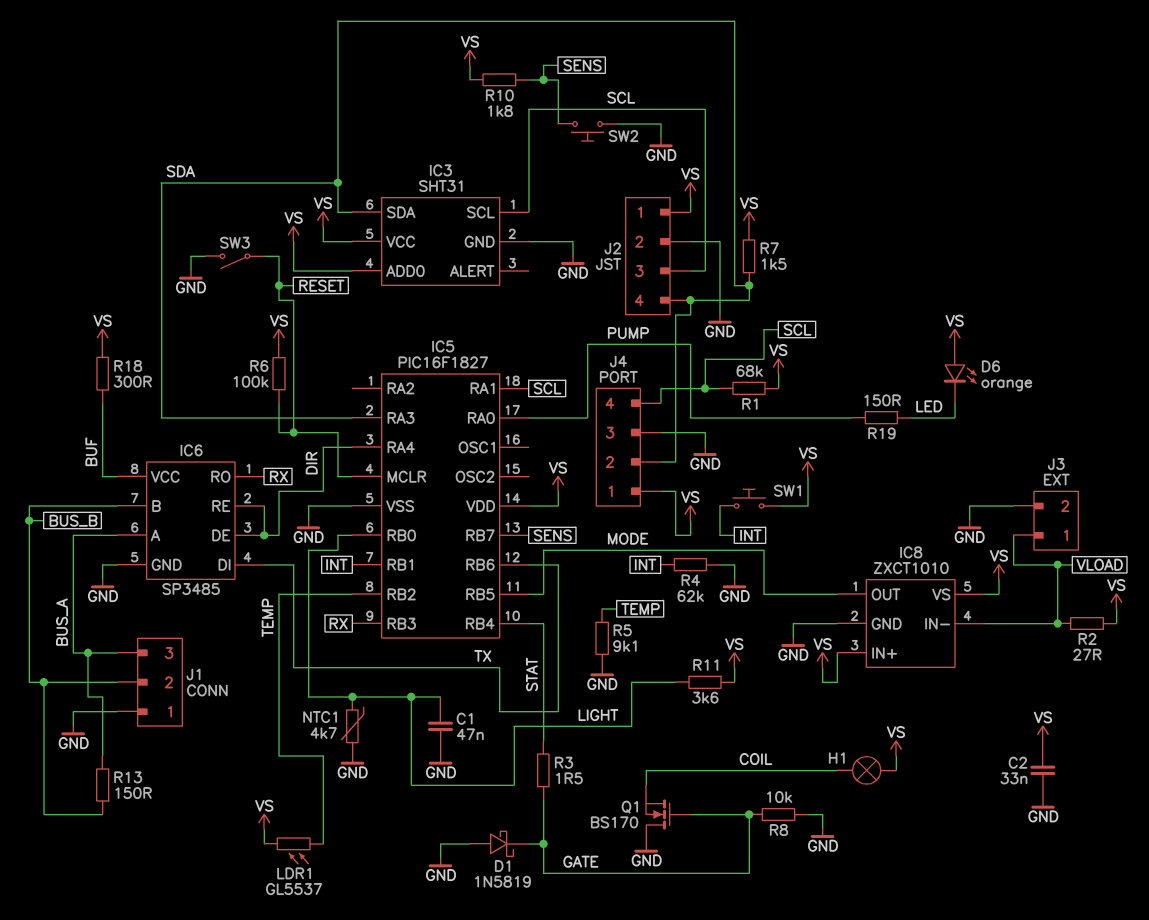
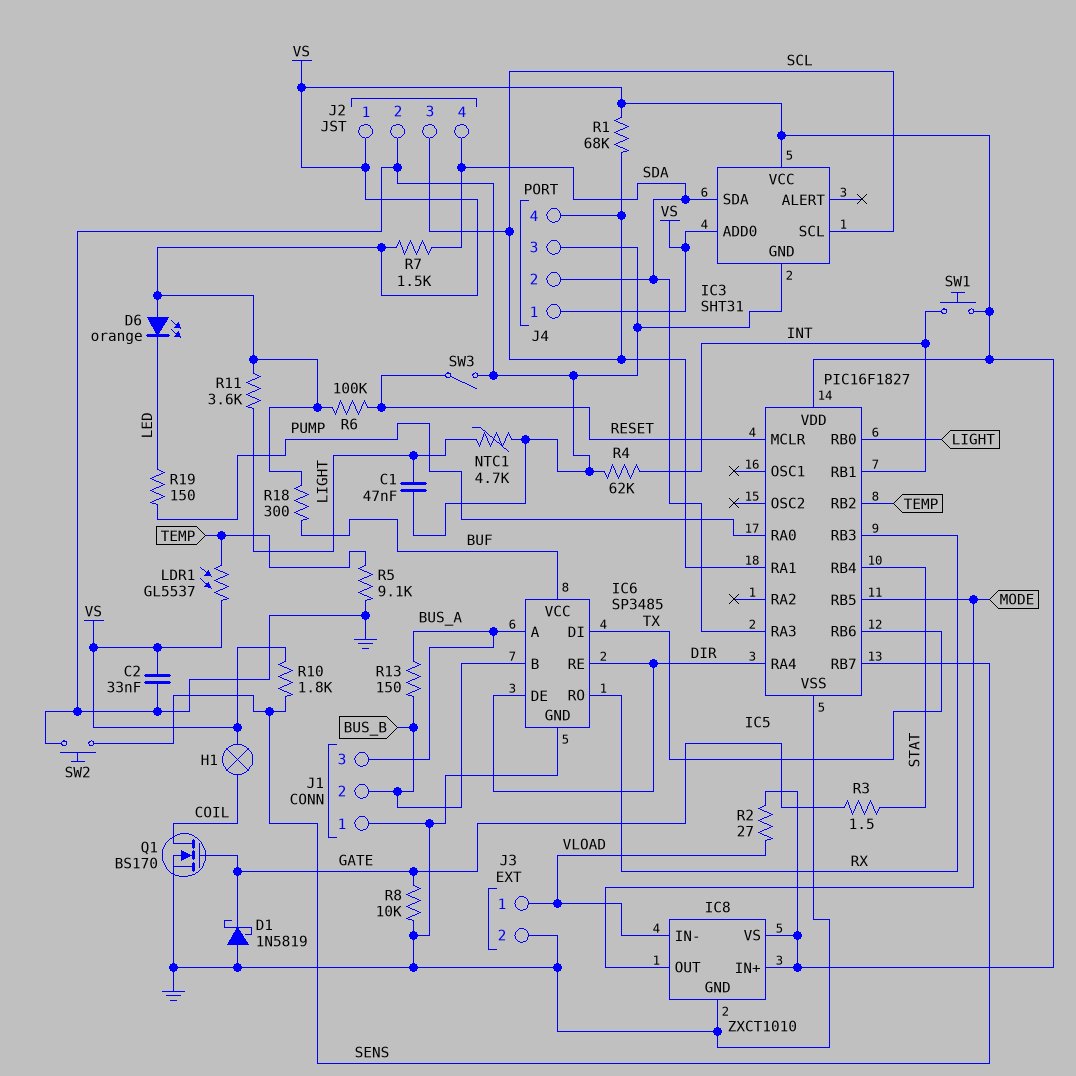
Q1: NMOS BS170 (G GATE, D GND, S COIL) -> NMOS BS170 (G GATE, D COIL, S GND)

